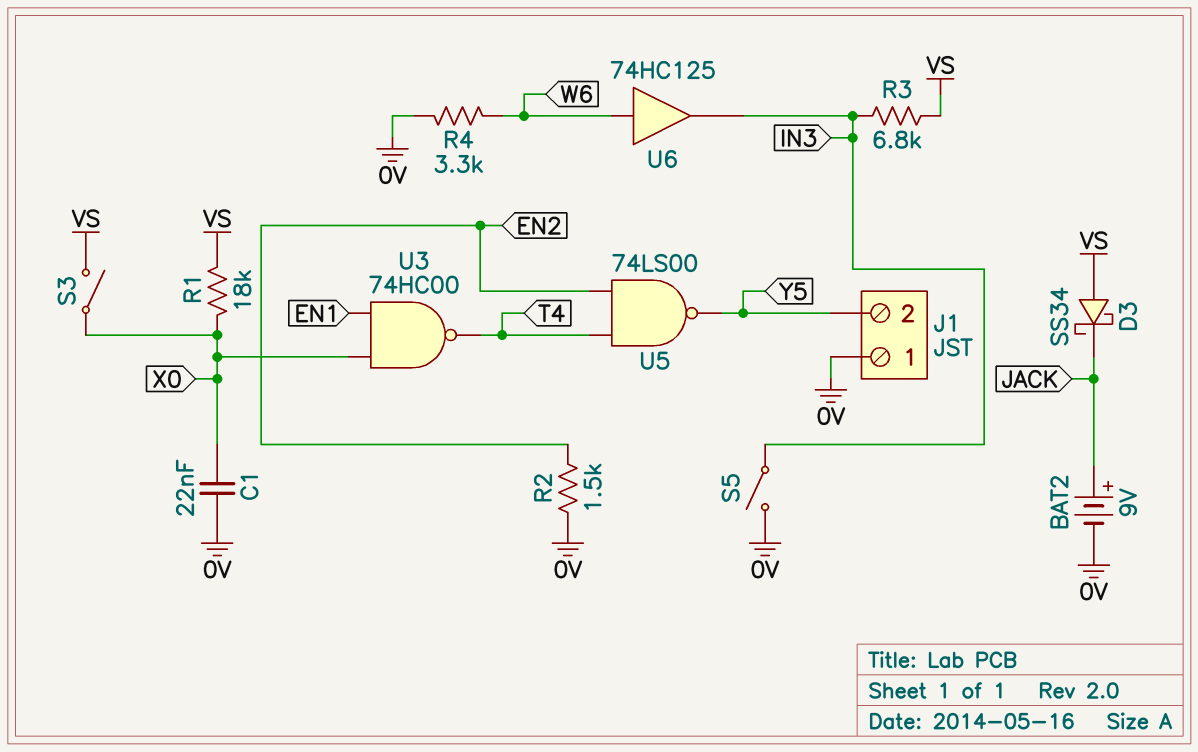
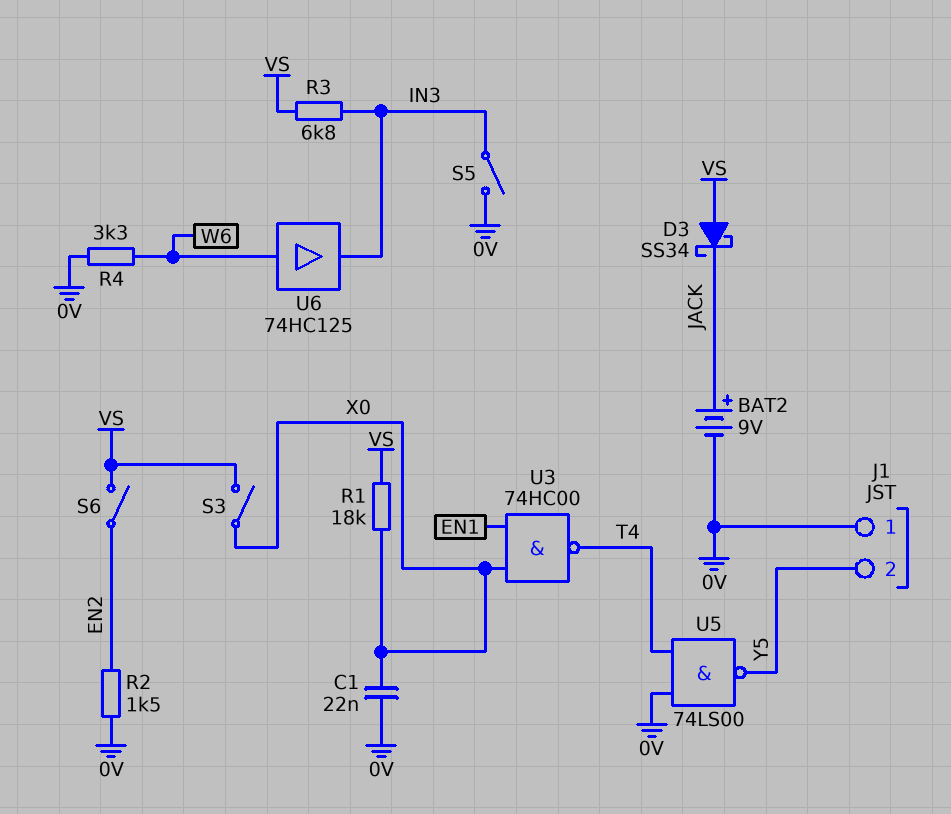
S6: none -> switch (EN2, VS)
U5: NAND 74LS00 (in EN2, in T4, out Y5) -> NAND 74LS00 (in 0V, in T4, out Y5)

